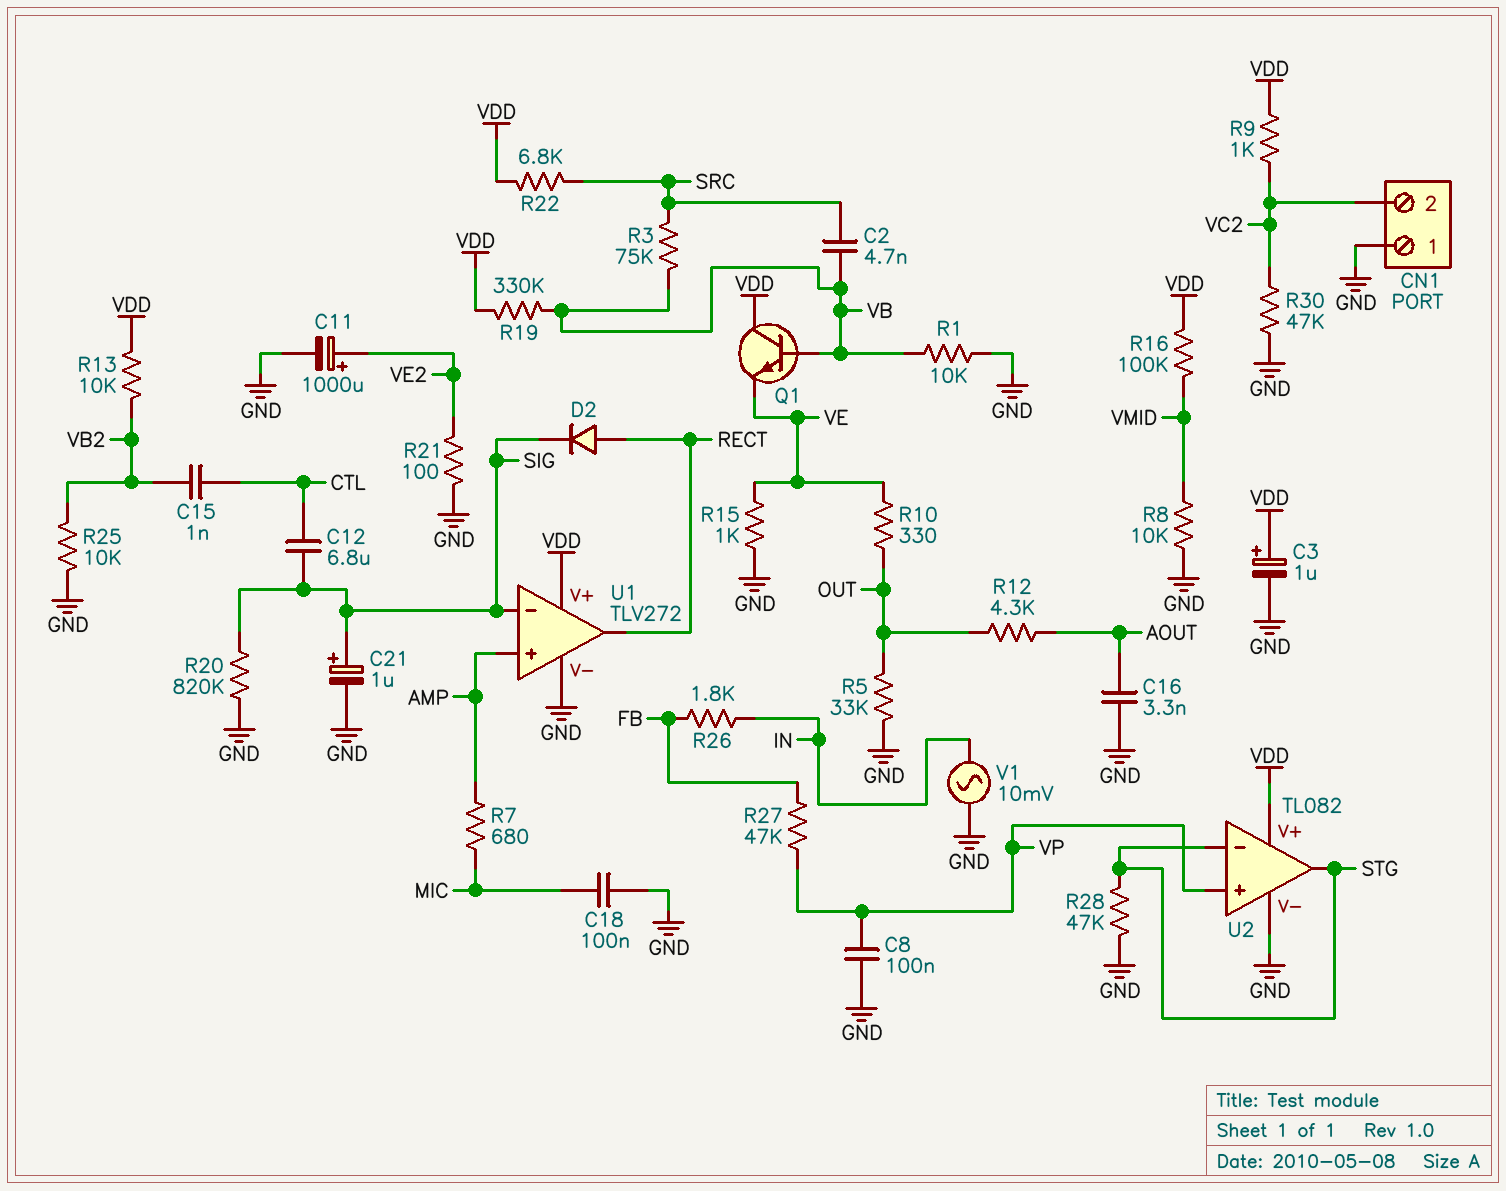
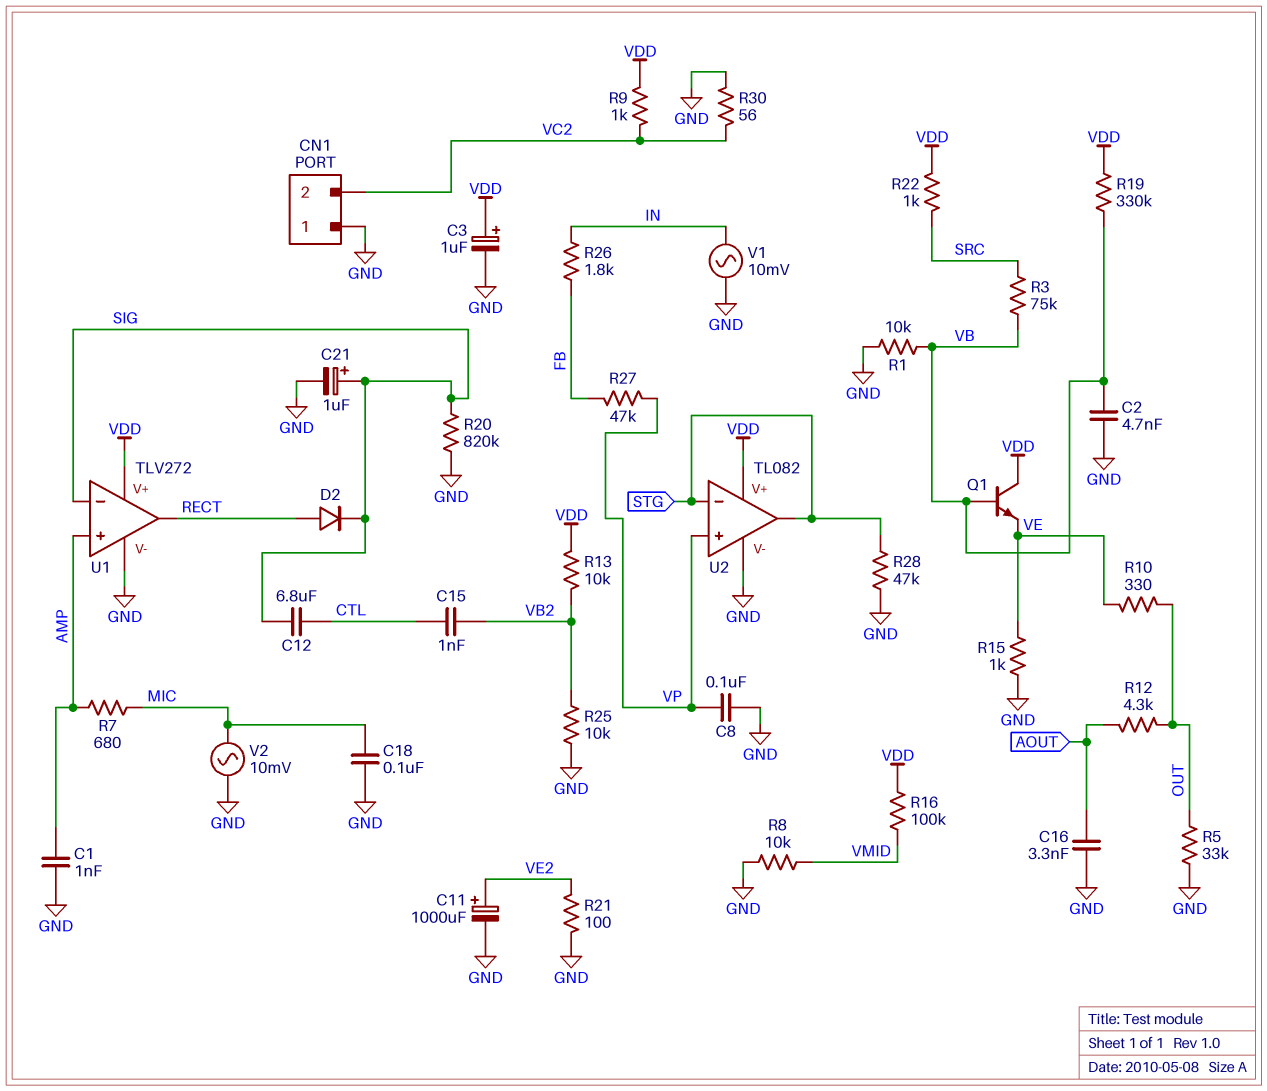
C1: none -> 1nF (AMP, GND)
C2: 4.7nF (SRC, VB) -> 4.7nF (GND, VB)
R22: 6.8k (SRC, VDD) -> 1k (SRC, VDD)
R30: 47k (GND, VC2) -> 56 (GND, VC2)
V2: none -> AC 10mV (GND, MIC)

